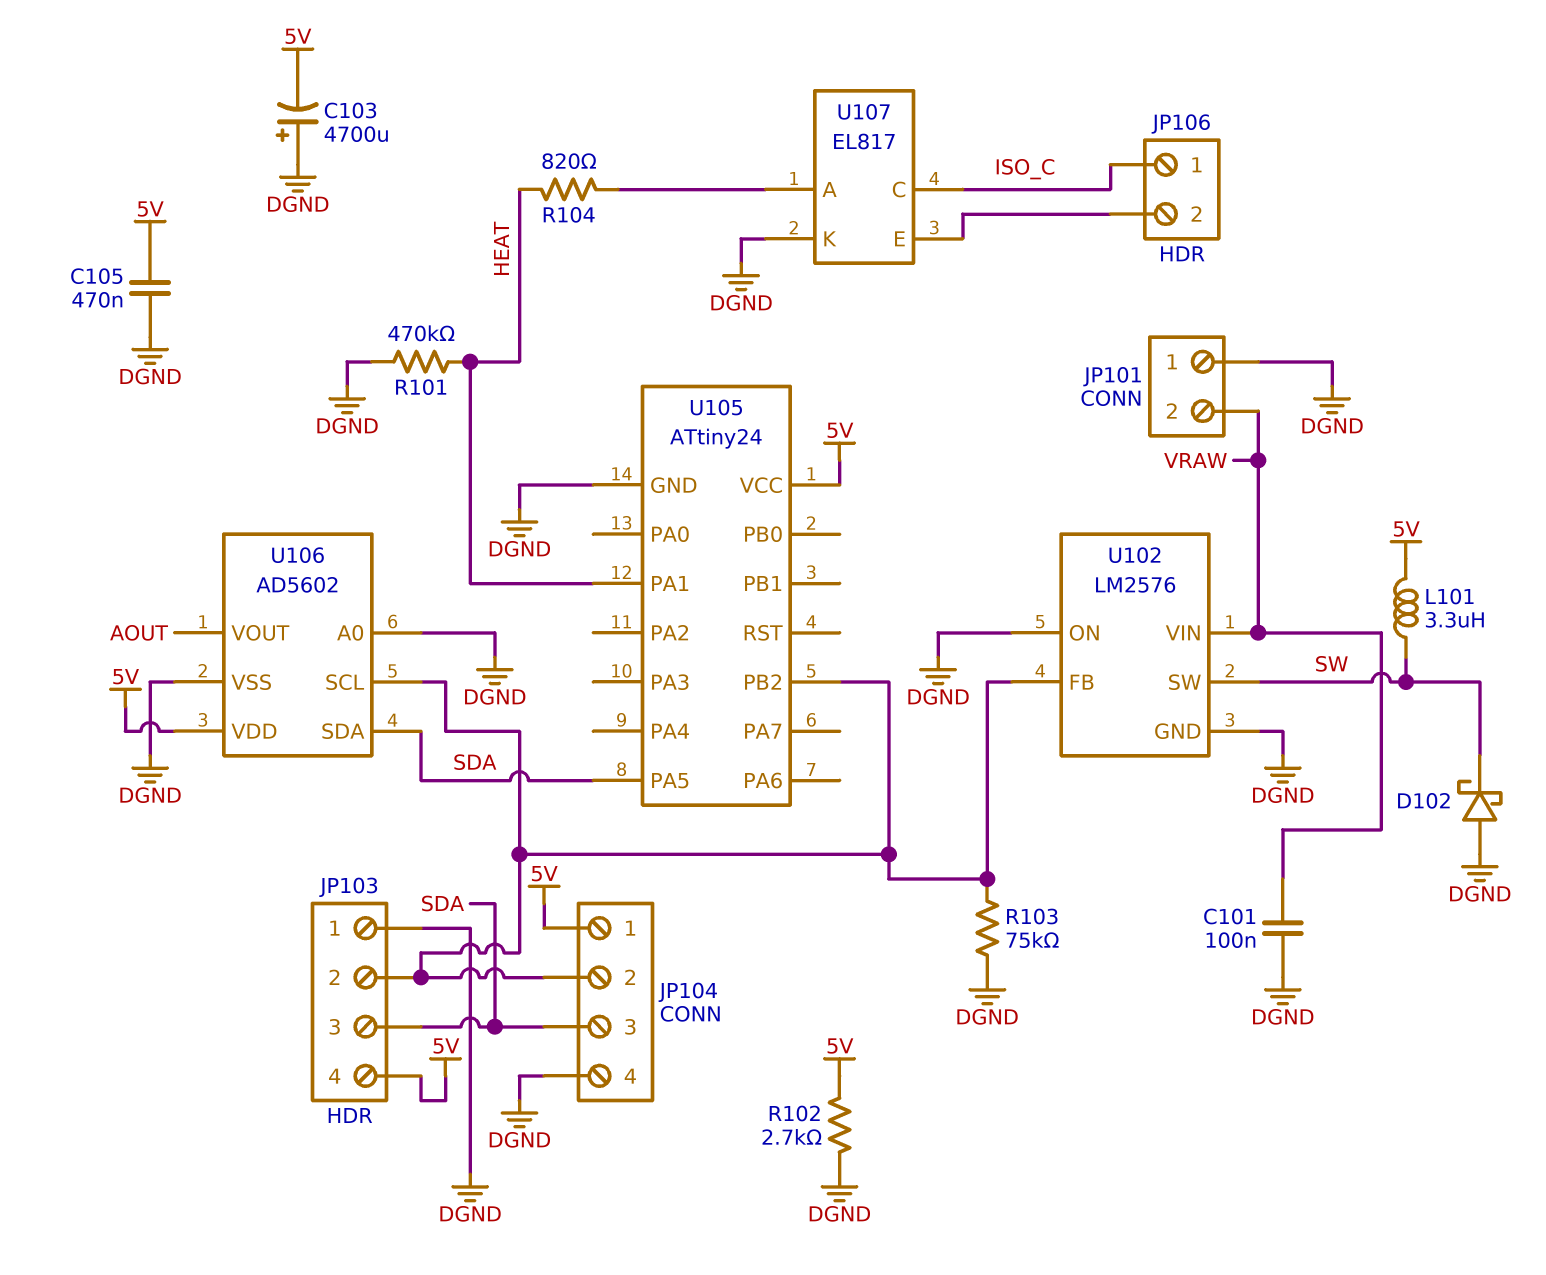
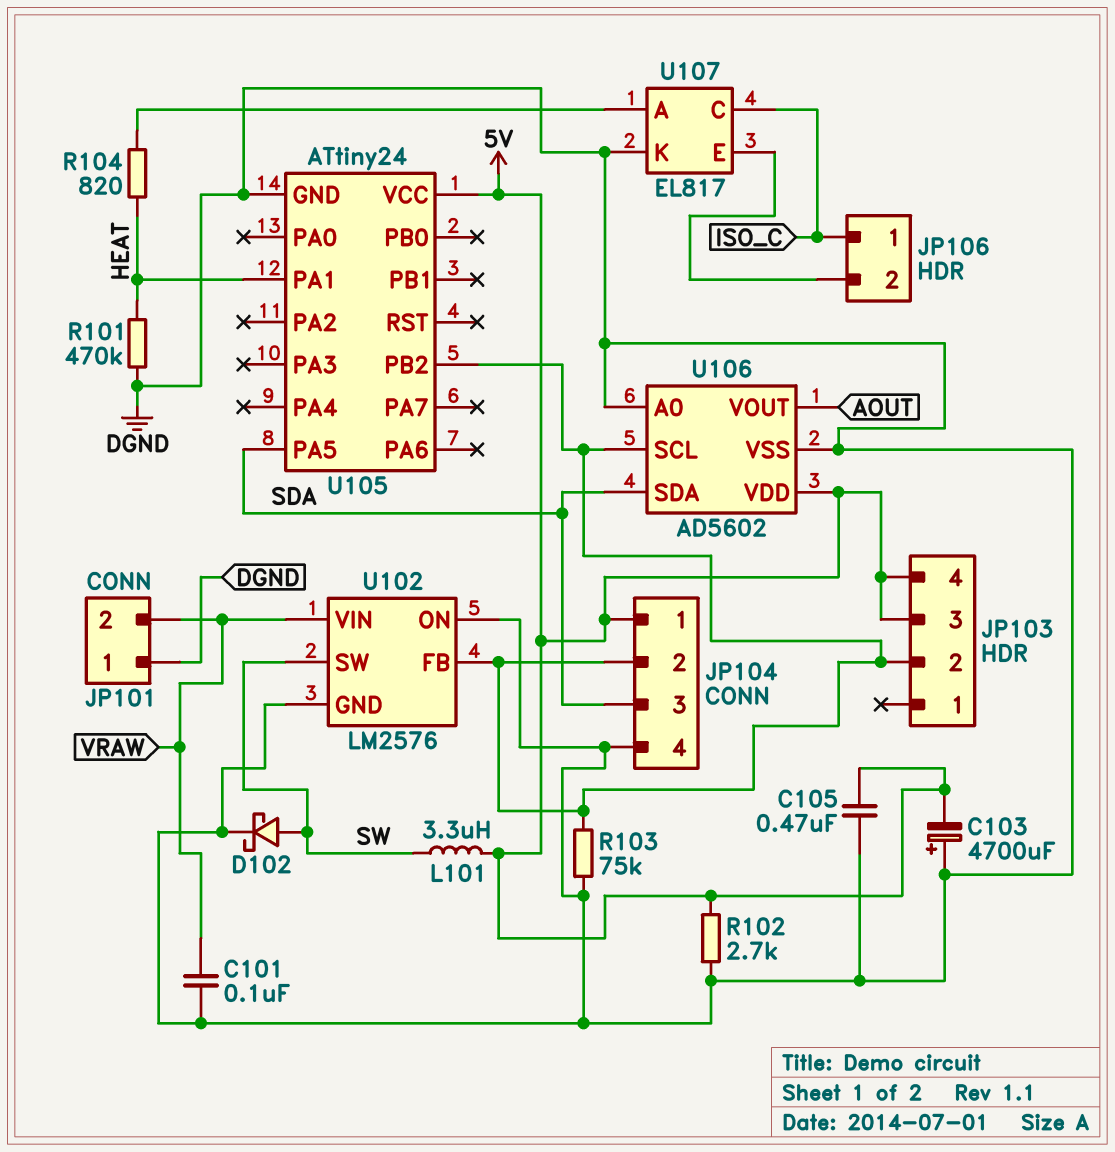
D102: schottky (A DGND, K SW) -> schottky (A SW, K DGND)
JP103 pin 1: DGND -> none
JP103 pin 3: SDA -> 5V

